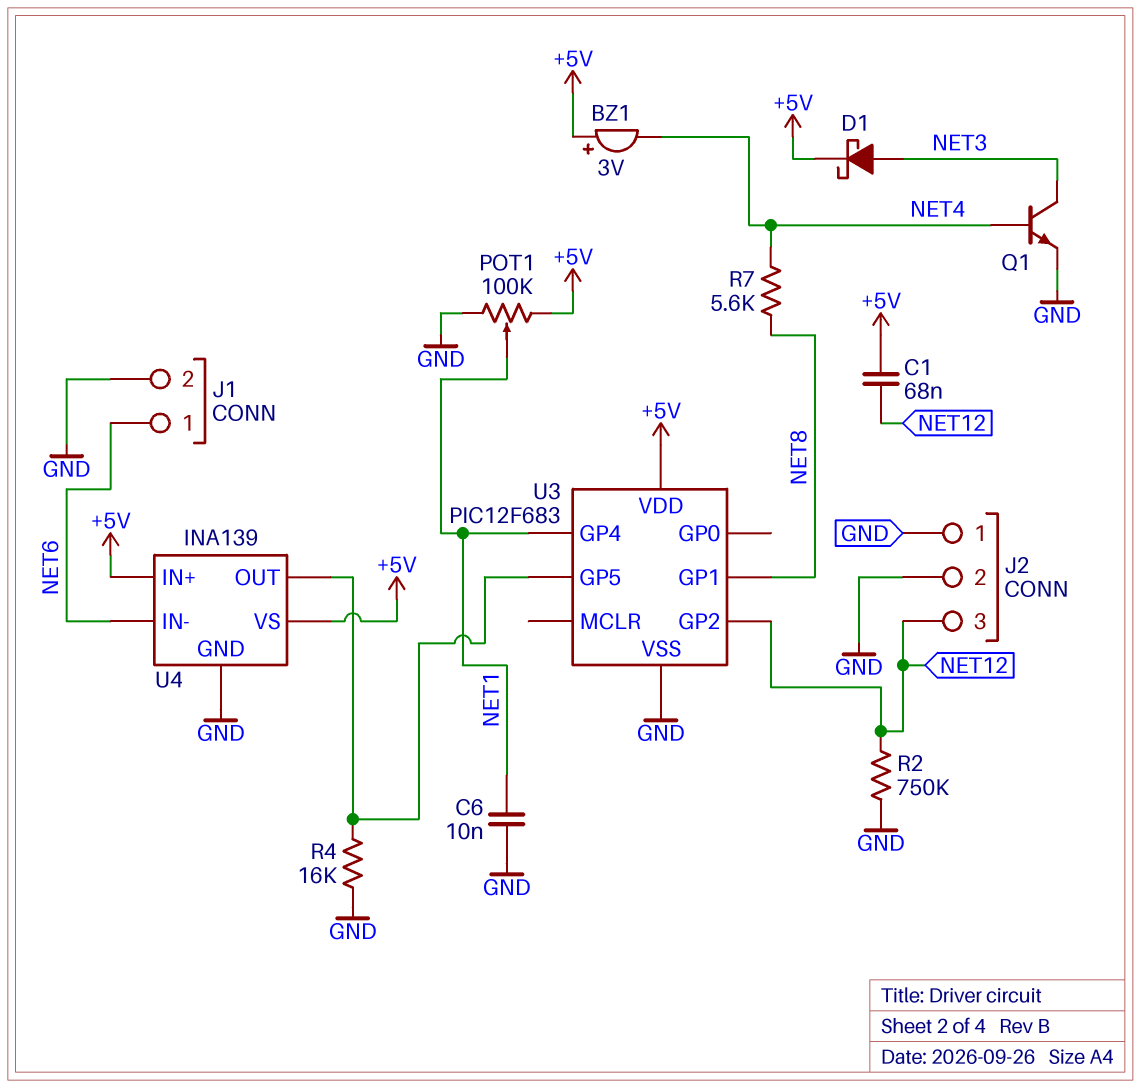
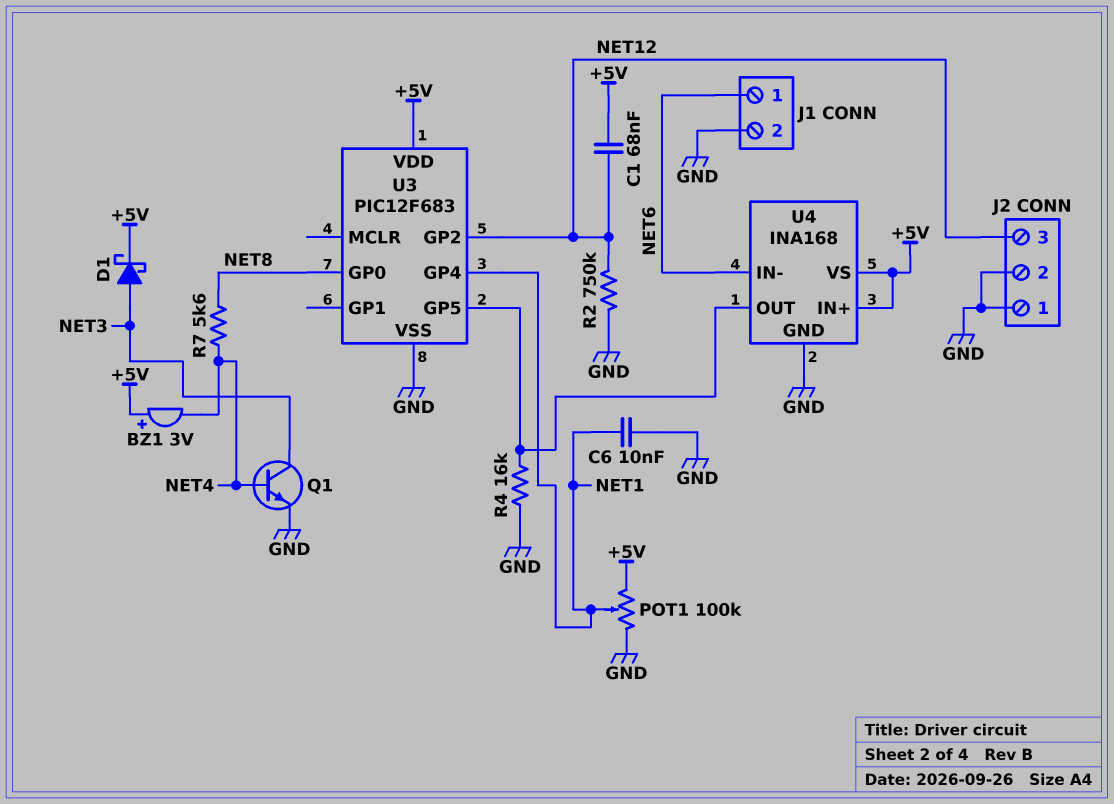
U3 pin GP0: none -> NET8
U3 pin GP1: NET8 -> none
U4: INA139 -> INA168

